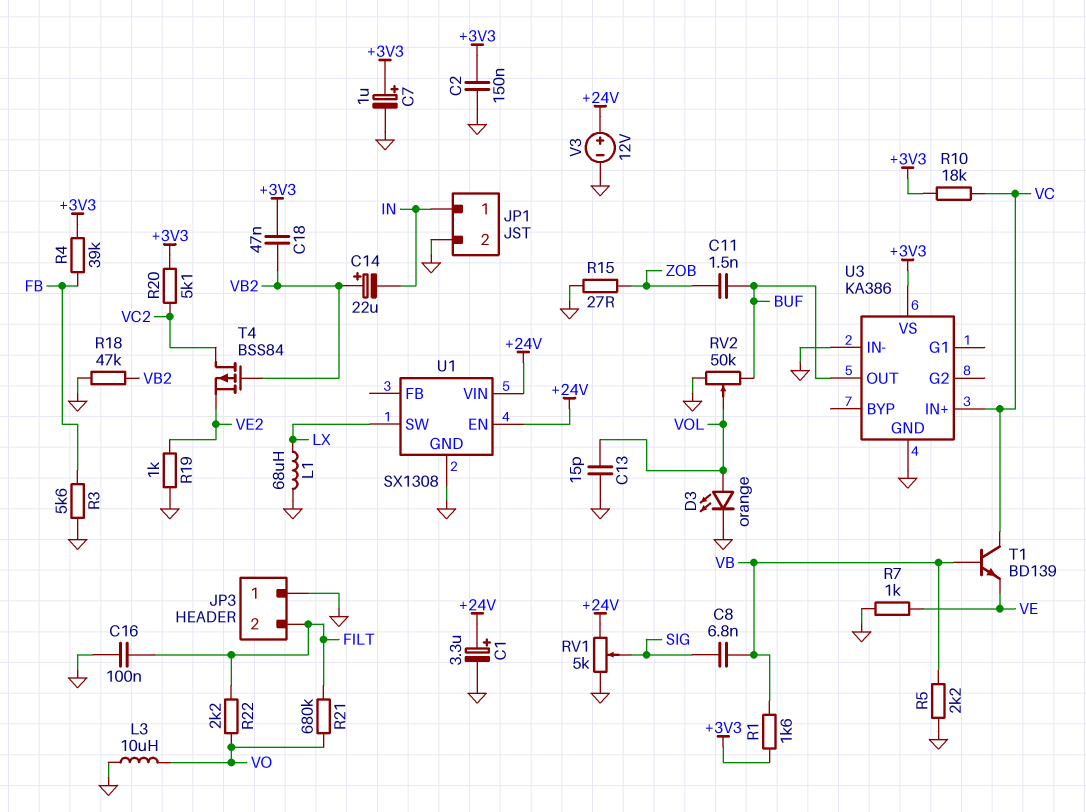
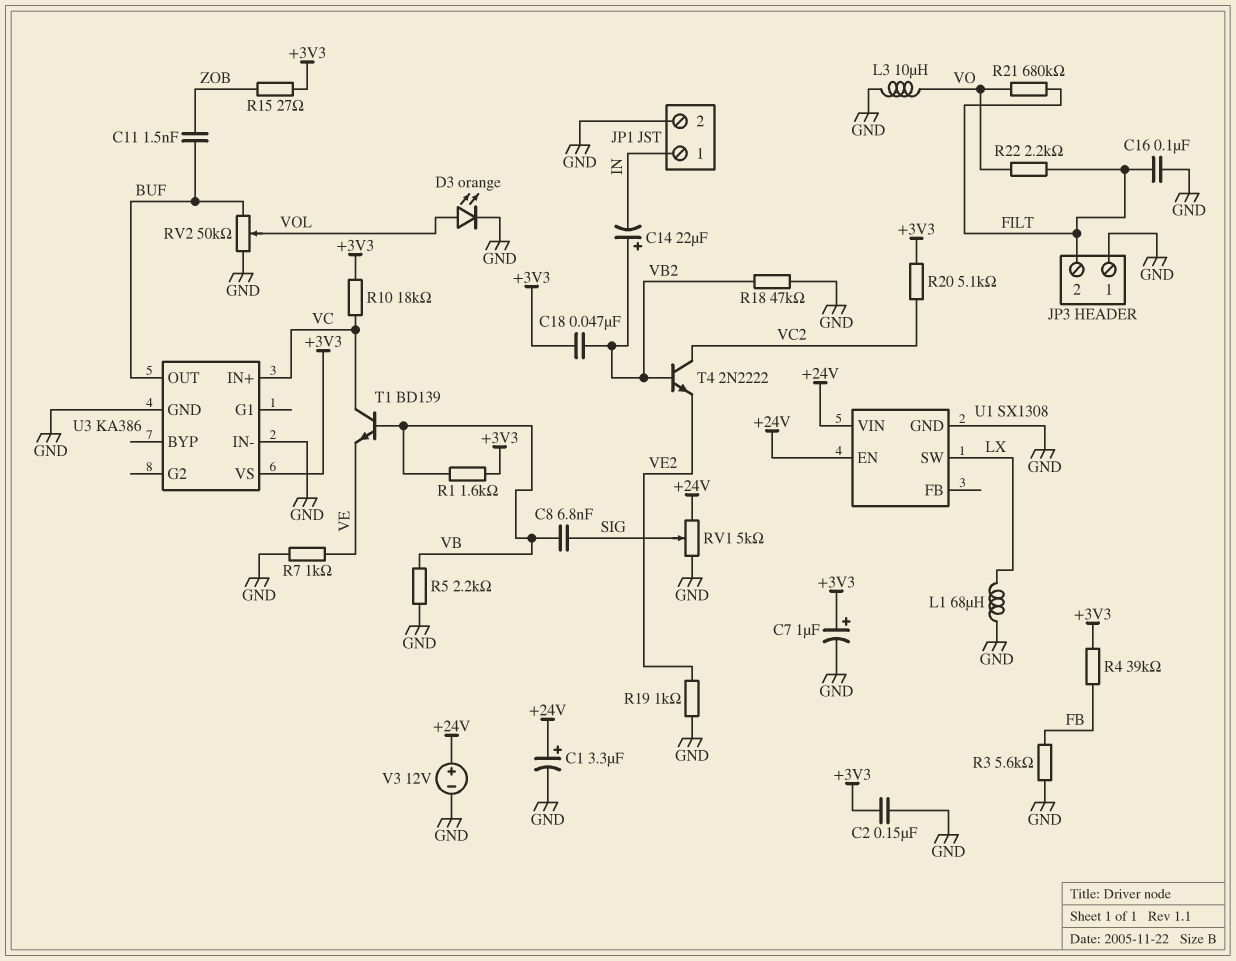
C13: 15pF (GND, VOL) -> none
R15: 27 (GND, ZOB) -> 27 (+3V3, ZOB)
T4: PMOS BSS84 (G VB2, D VC2, S VE2) -> NPN 2N2222 (B VB2, C VC2, E VE2)

